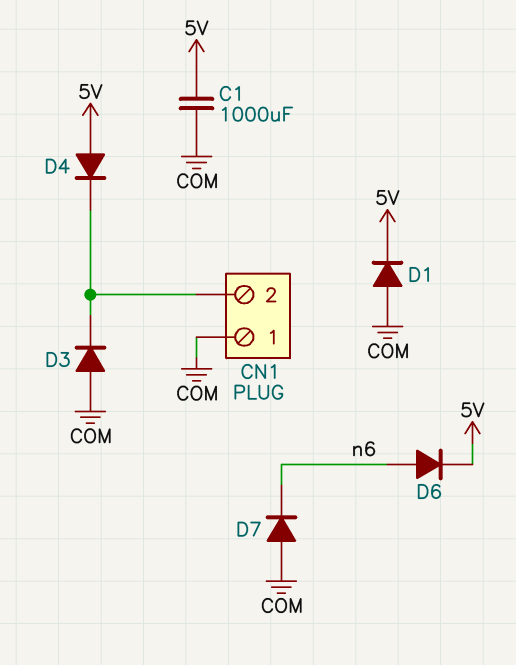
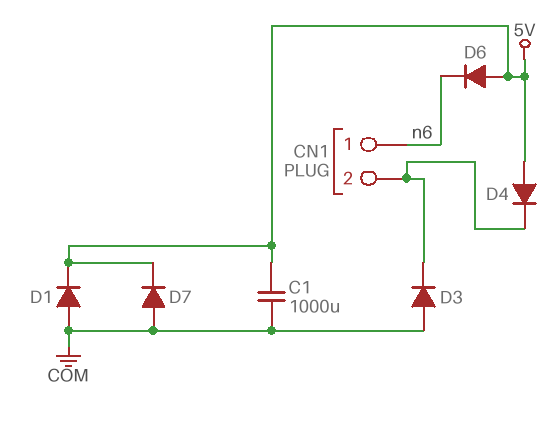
CN1 pin 1: COM -> n6
D6: diode (A n6, K 5V) -> diode (A 5V, K n6)
D7: diode (A COM, K n6) -> diode (A COM, K 5V)

